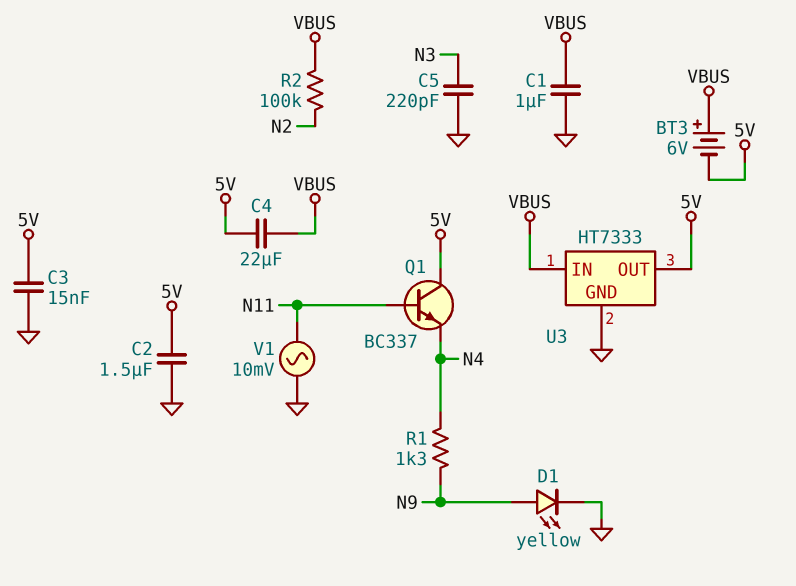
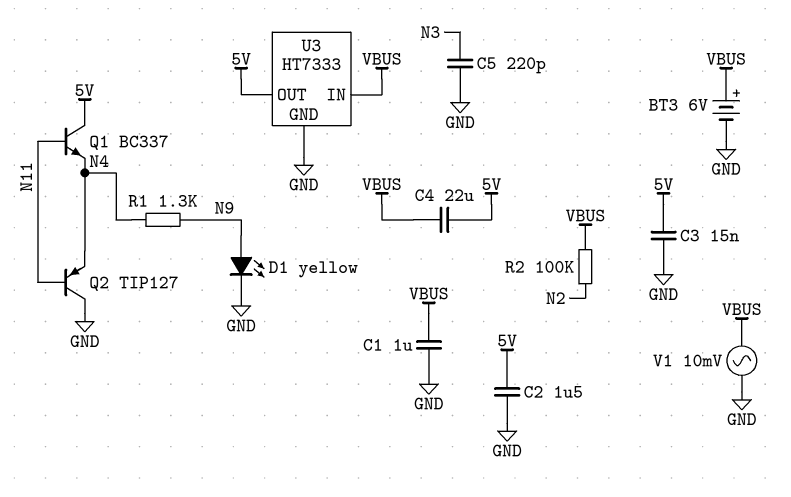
BT3: 6V (plus VBUS, minus 5V) -> 6V (plus VBUS, minus GND)
Q2: none -> PNP TIP127 (B N11, C GND, E N4)
V1: AC 10mV (GND, N11) -> AC 10mV (GND, VBUS)

